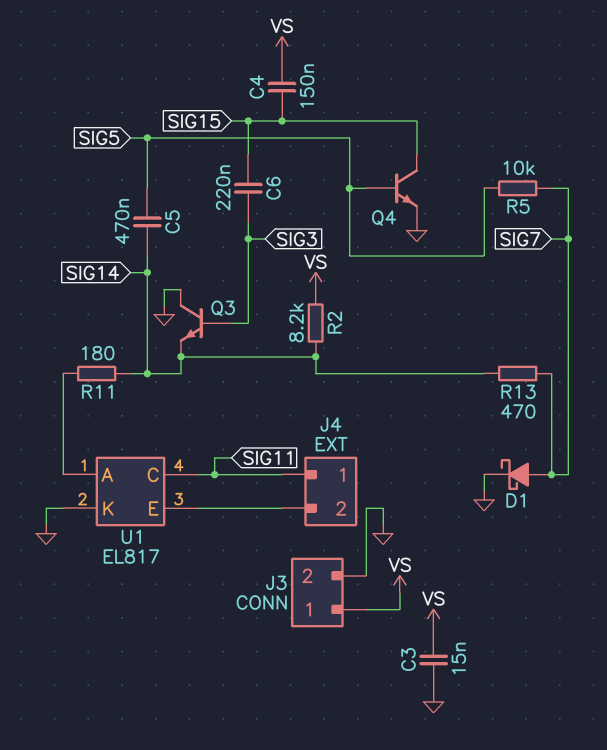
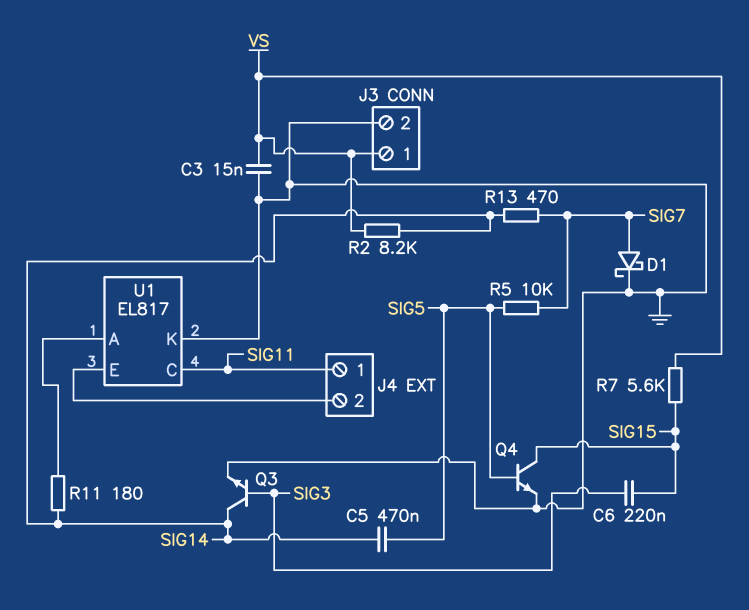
C4: 150nF (SIG15, VS) -> none
Q3: NPN (B SIG3, C GND, E SIG14) -> NPN (B SIG3, C SIG14, E GND)
R7: none -> 5.6k (SIG15, VS)

